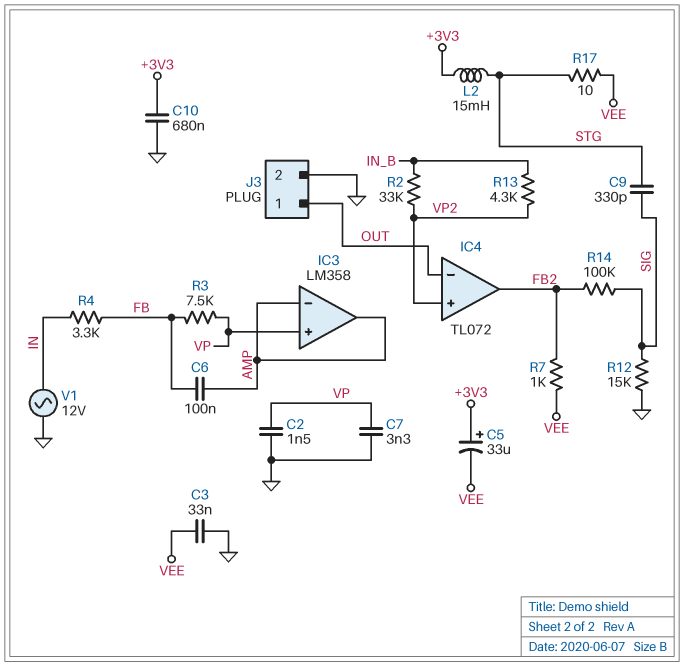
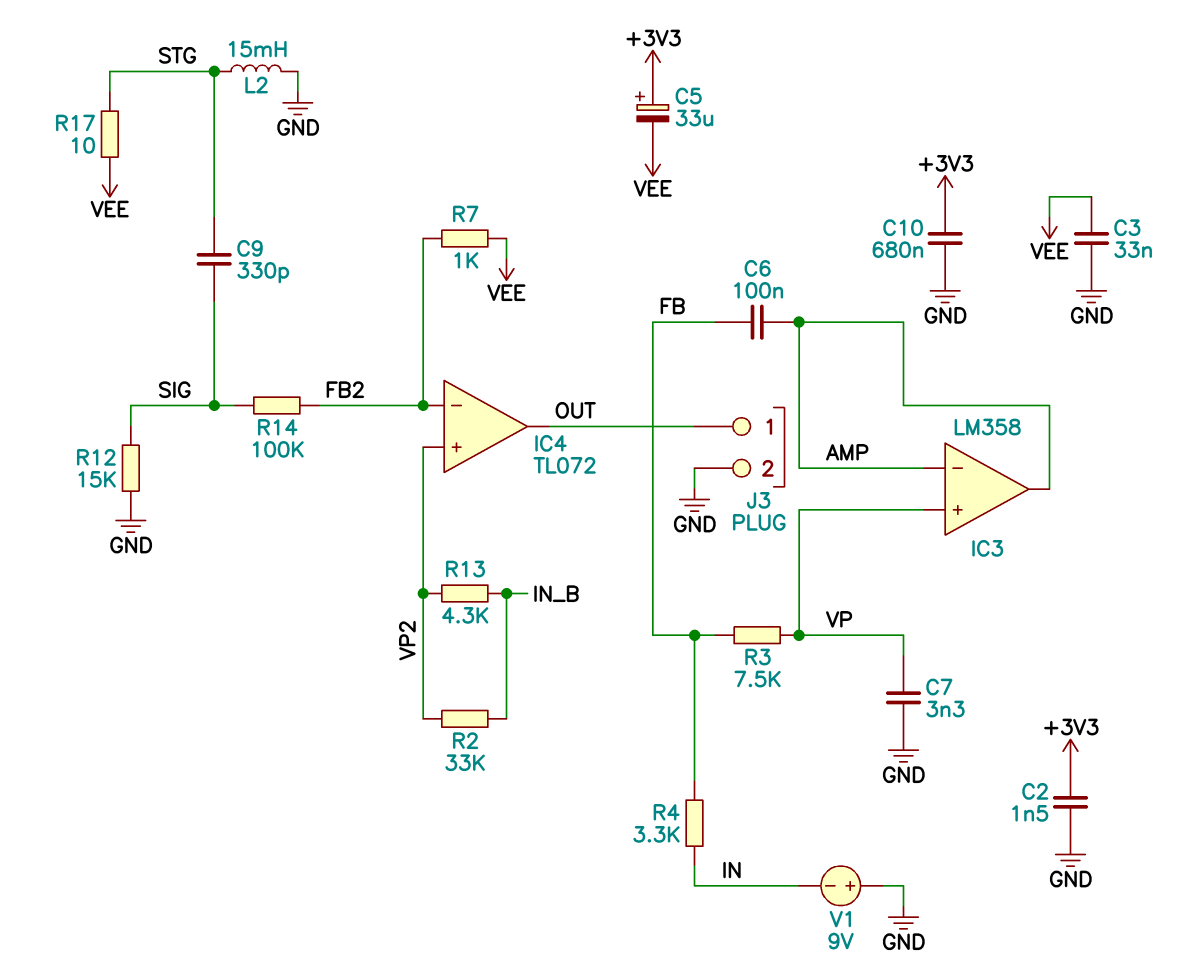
C2: 1.5nF (GND, VP) -> 1.5nF (+3V3, GND)
IC4 pin in-: OUT -> FB2
IC4 pin out: FB2 -> OUT
L2: 15mH (+3V3, STG) -> 15mH (GND, STG)
V1: AC 12V (GND, IN) -> 9V (plus GND, minus IN)

